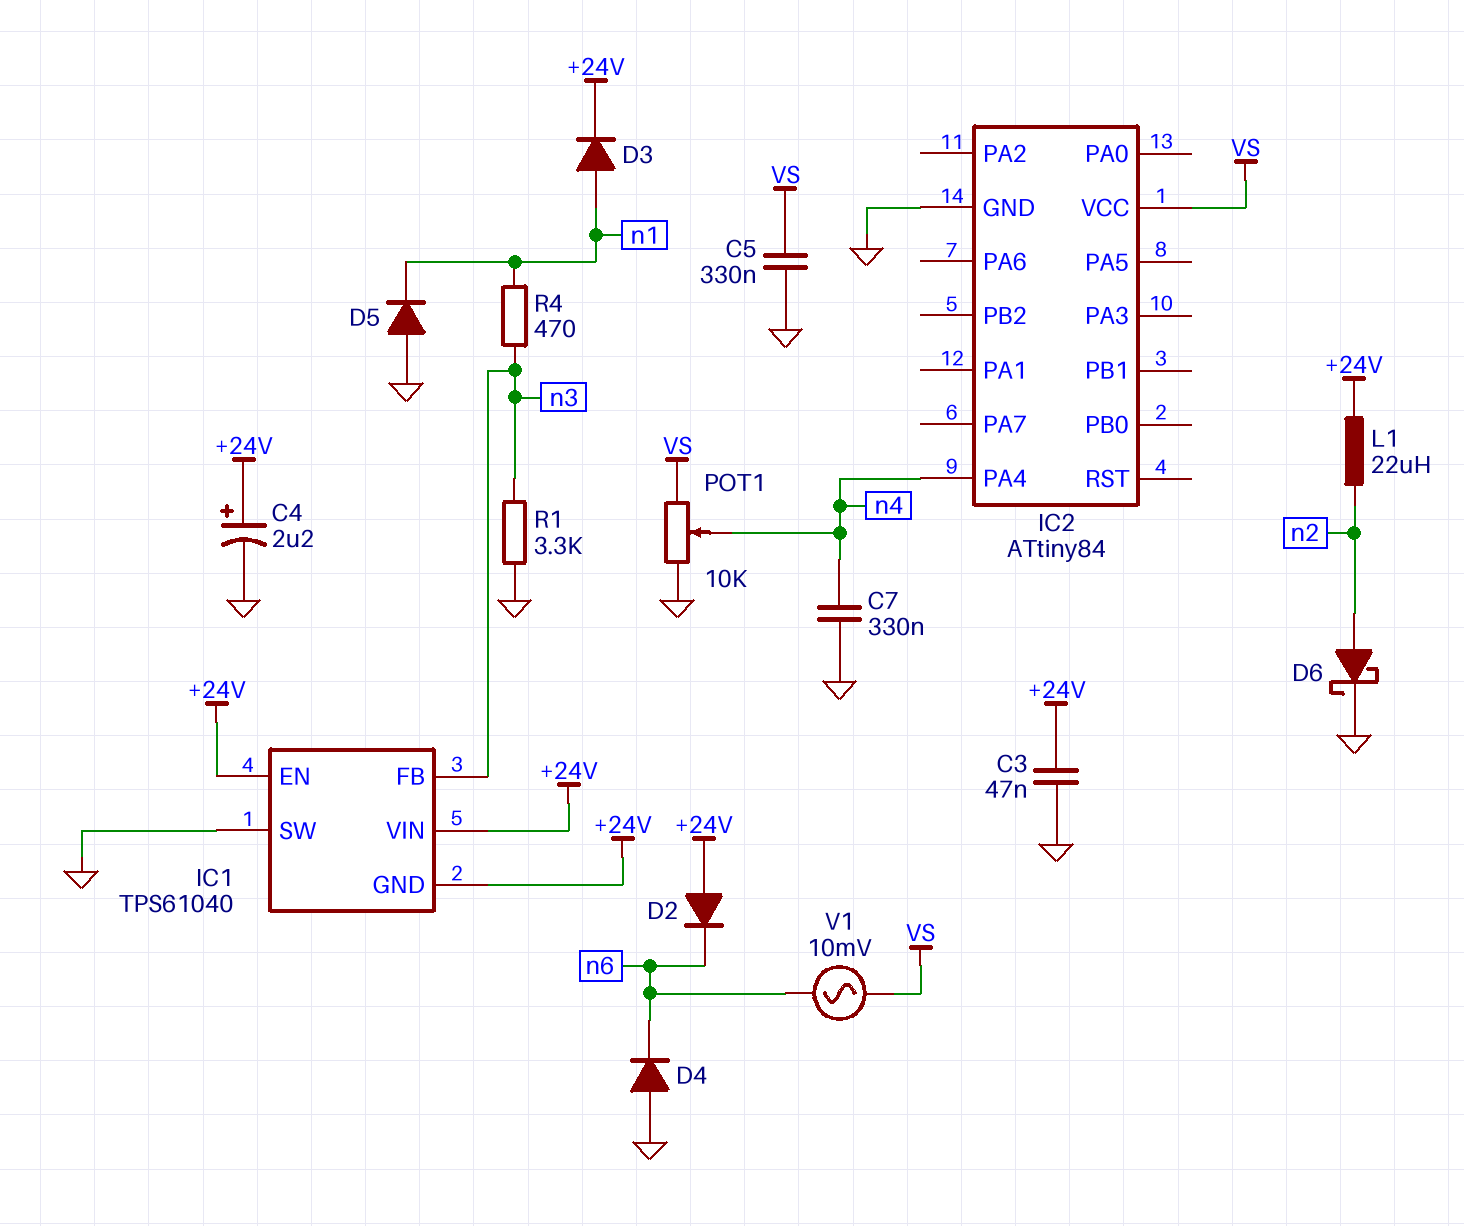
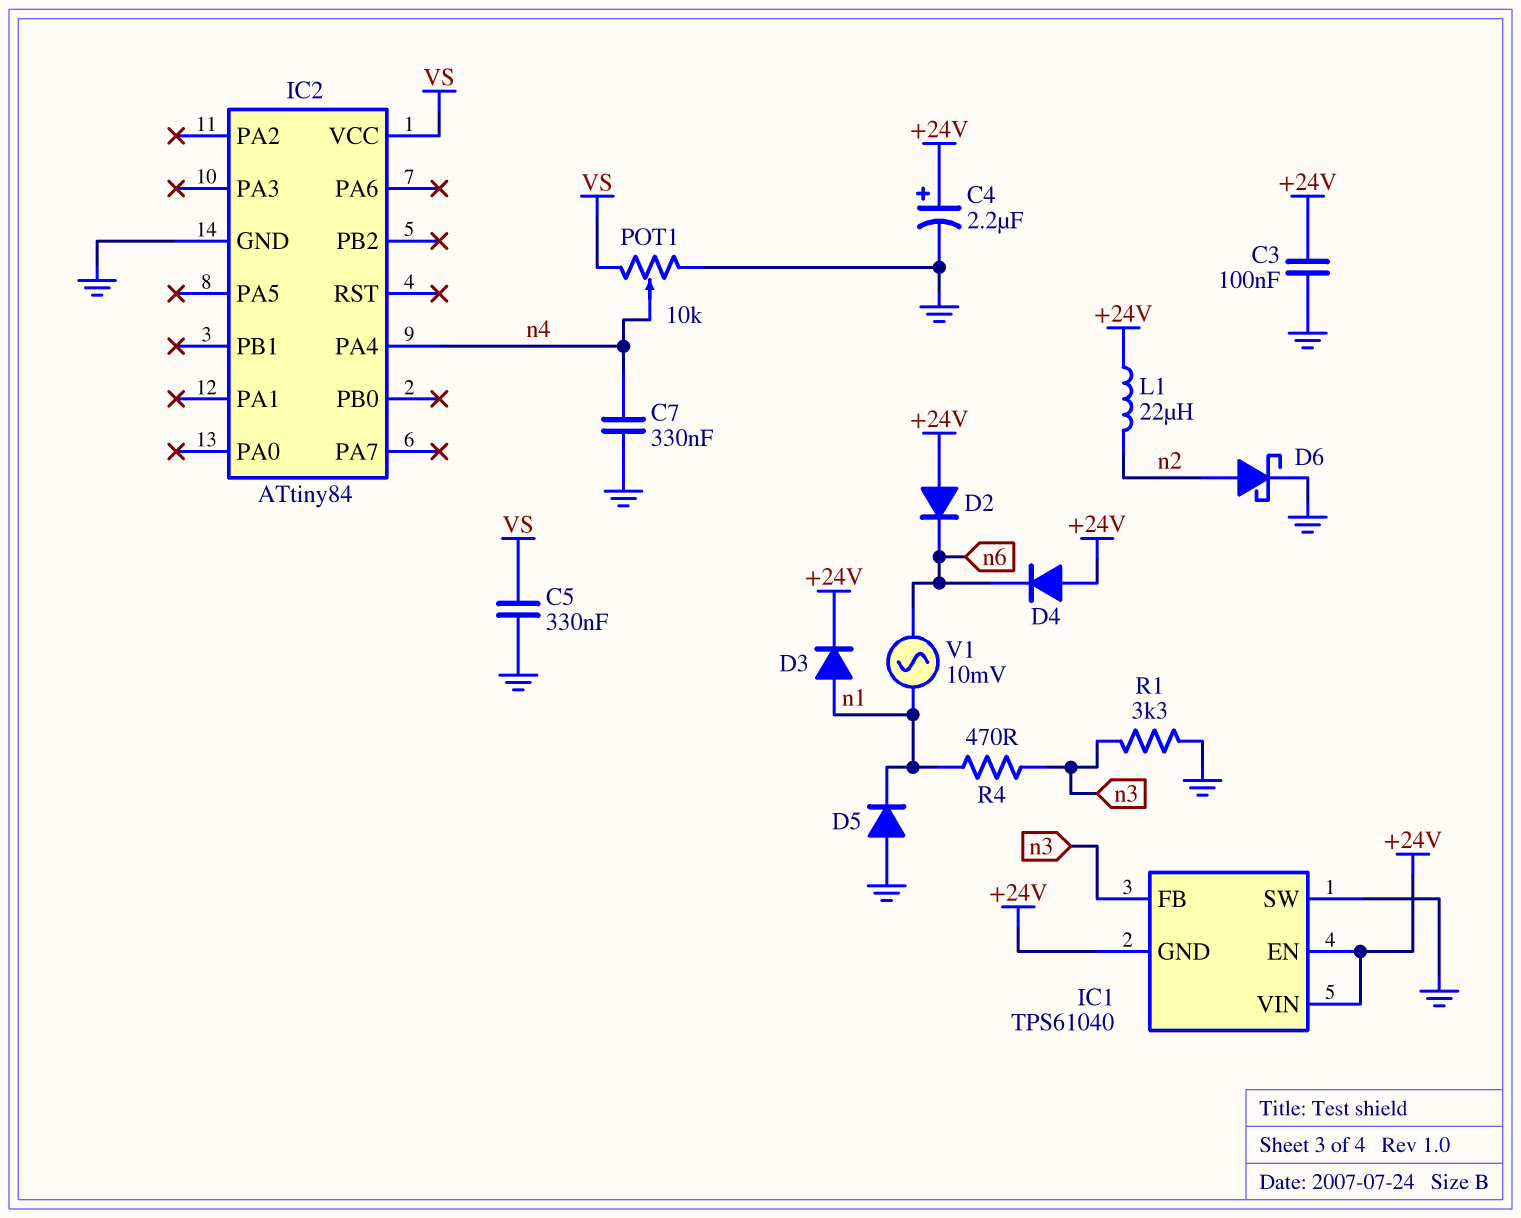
C3: 47nF (+24V, GND) -> 100nF (+24V, GND)
D4: diode (A GND, K n6) -> diode (A +24V, K n6)
V1: AC 10mV (VS, n6) -> AC 10mV (n1, n6)

